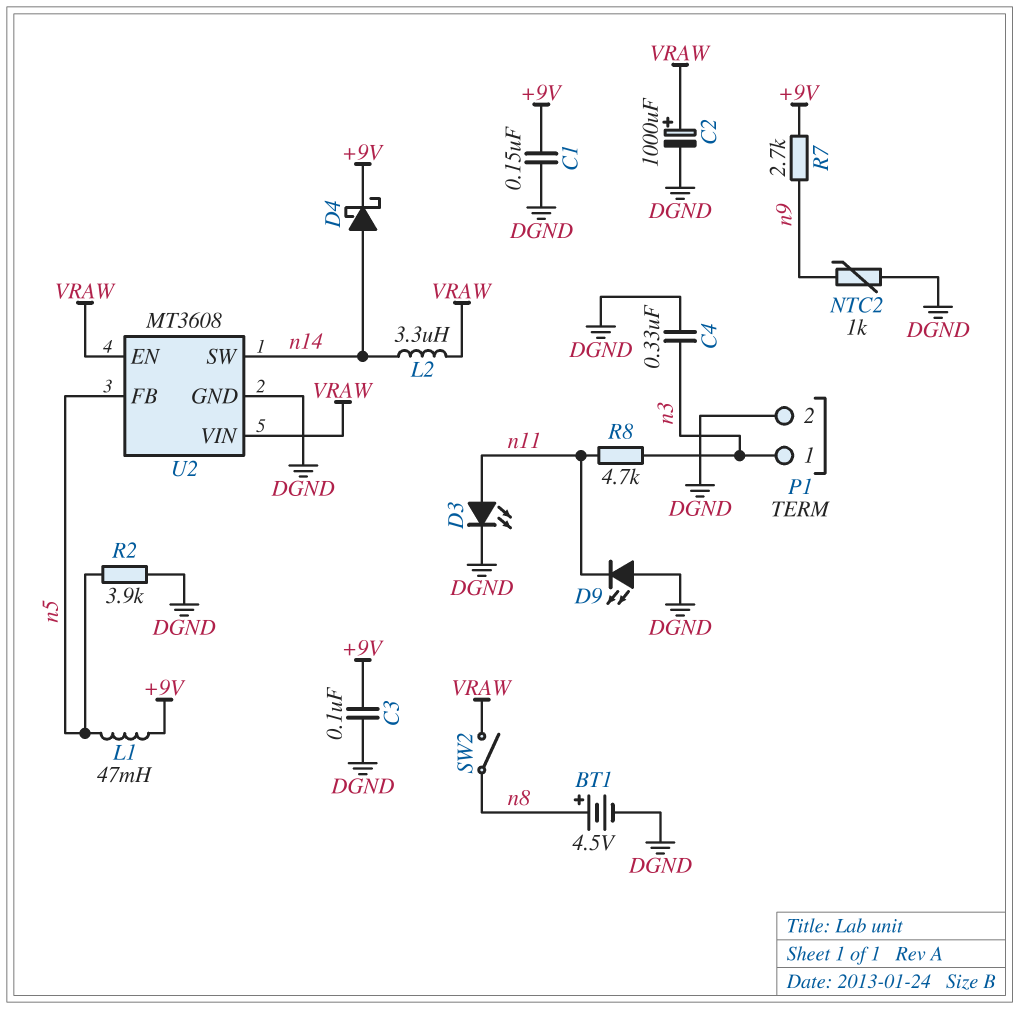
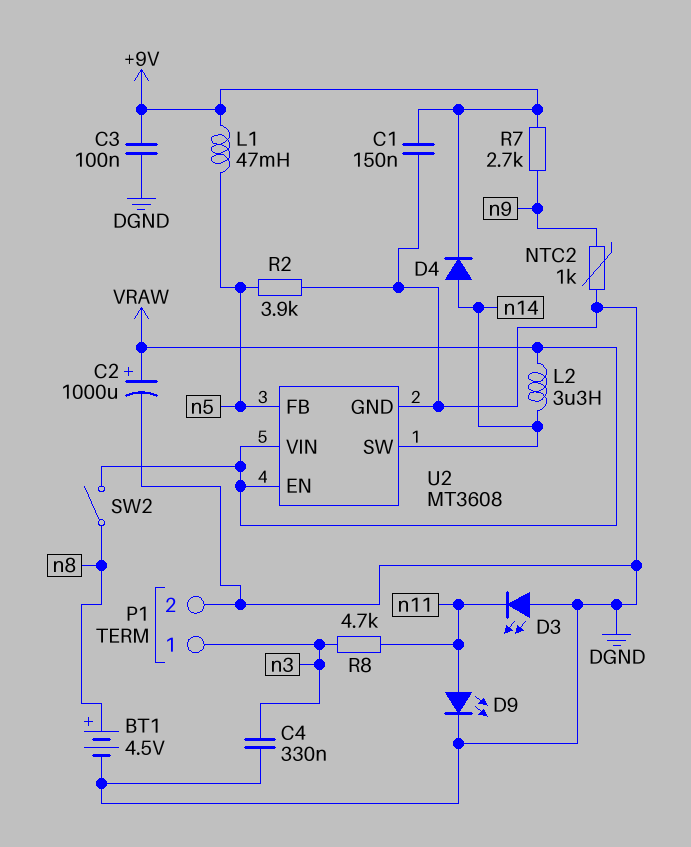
D3: LED (A n11, K DGND) -> LED (A DGND, K n11)
D4: schottky (A n14, K +9V) -> diode (A n14, K +9V)
D9: LED (A DGND, K n11) -> LED (A n11, K DGND)

